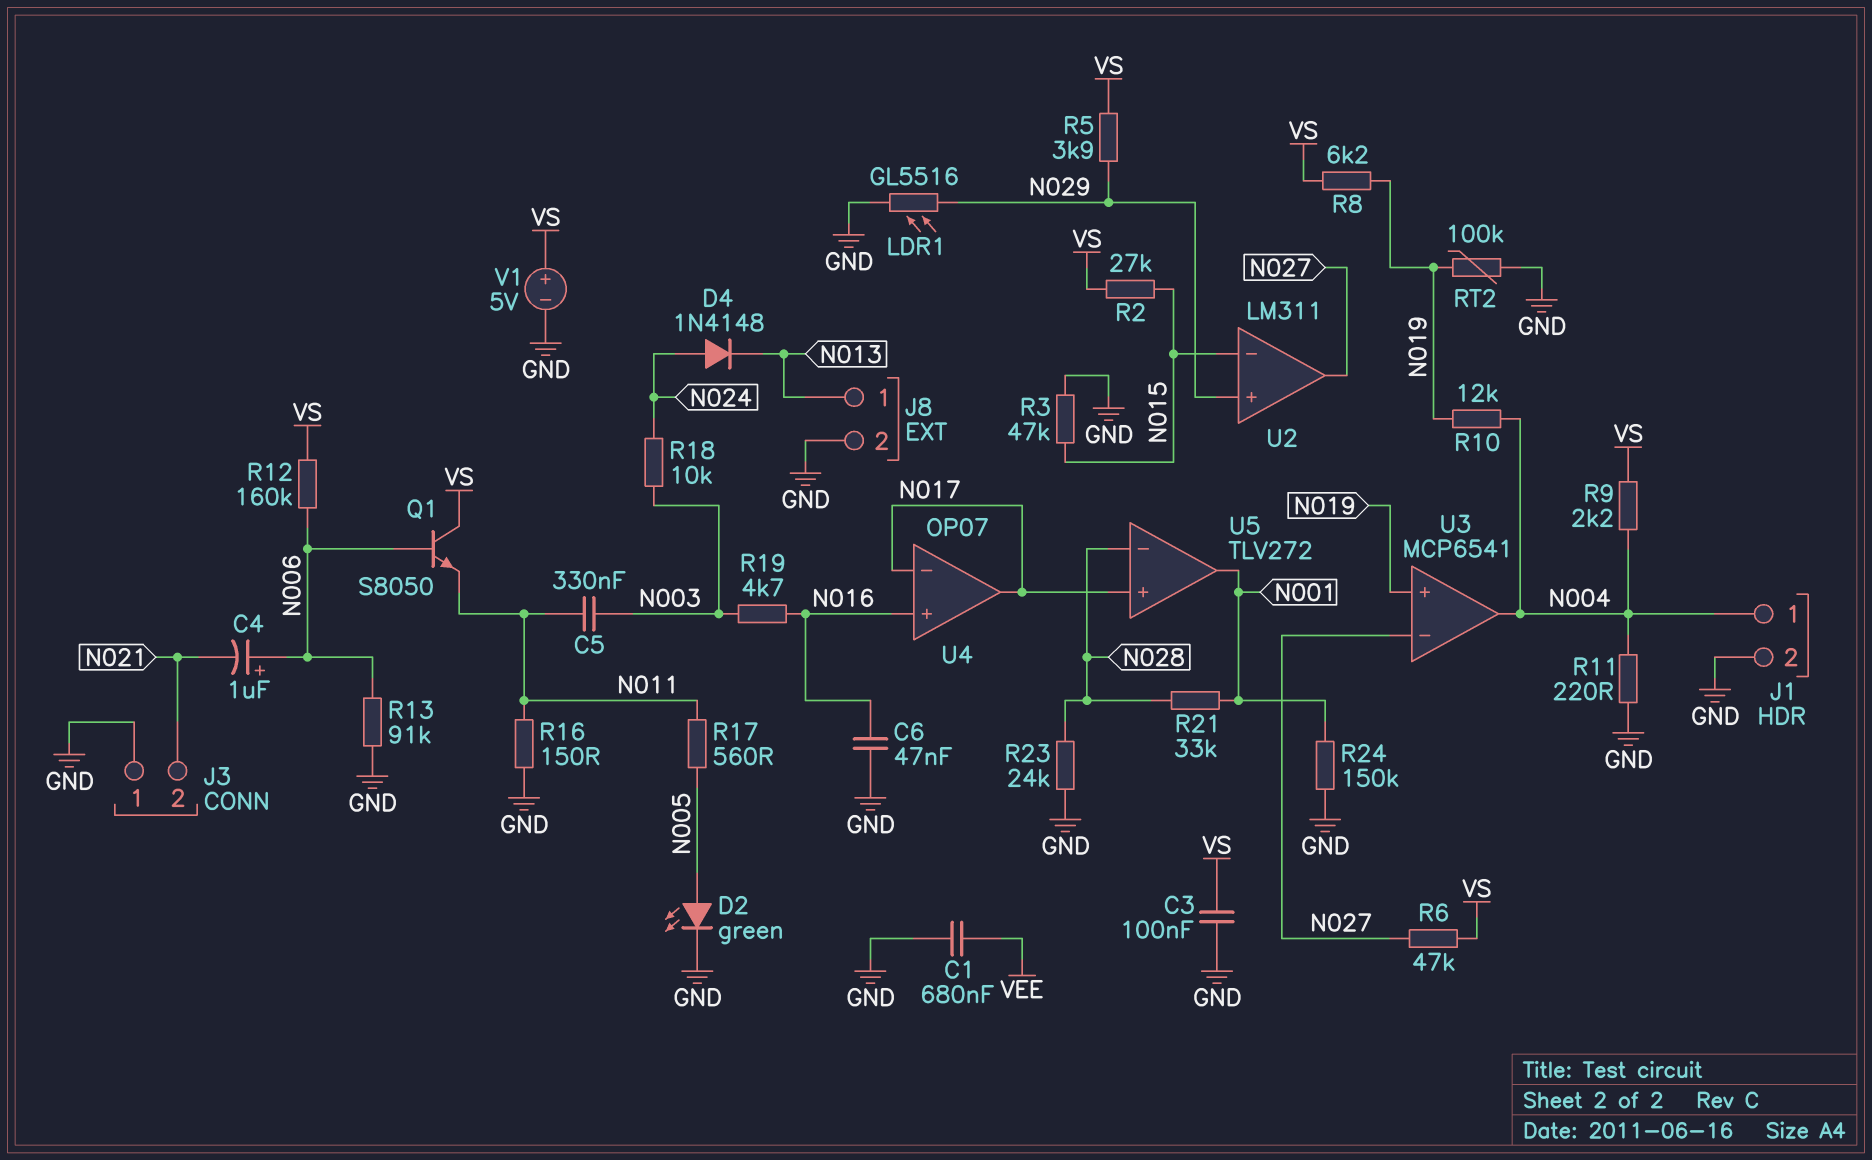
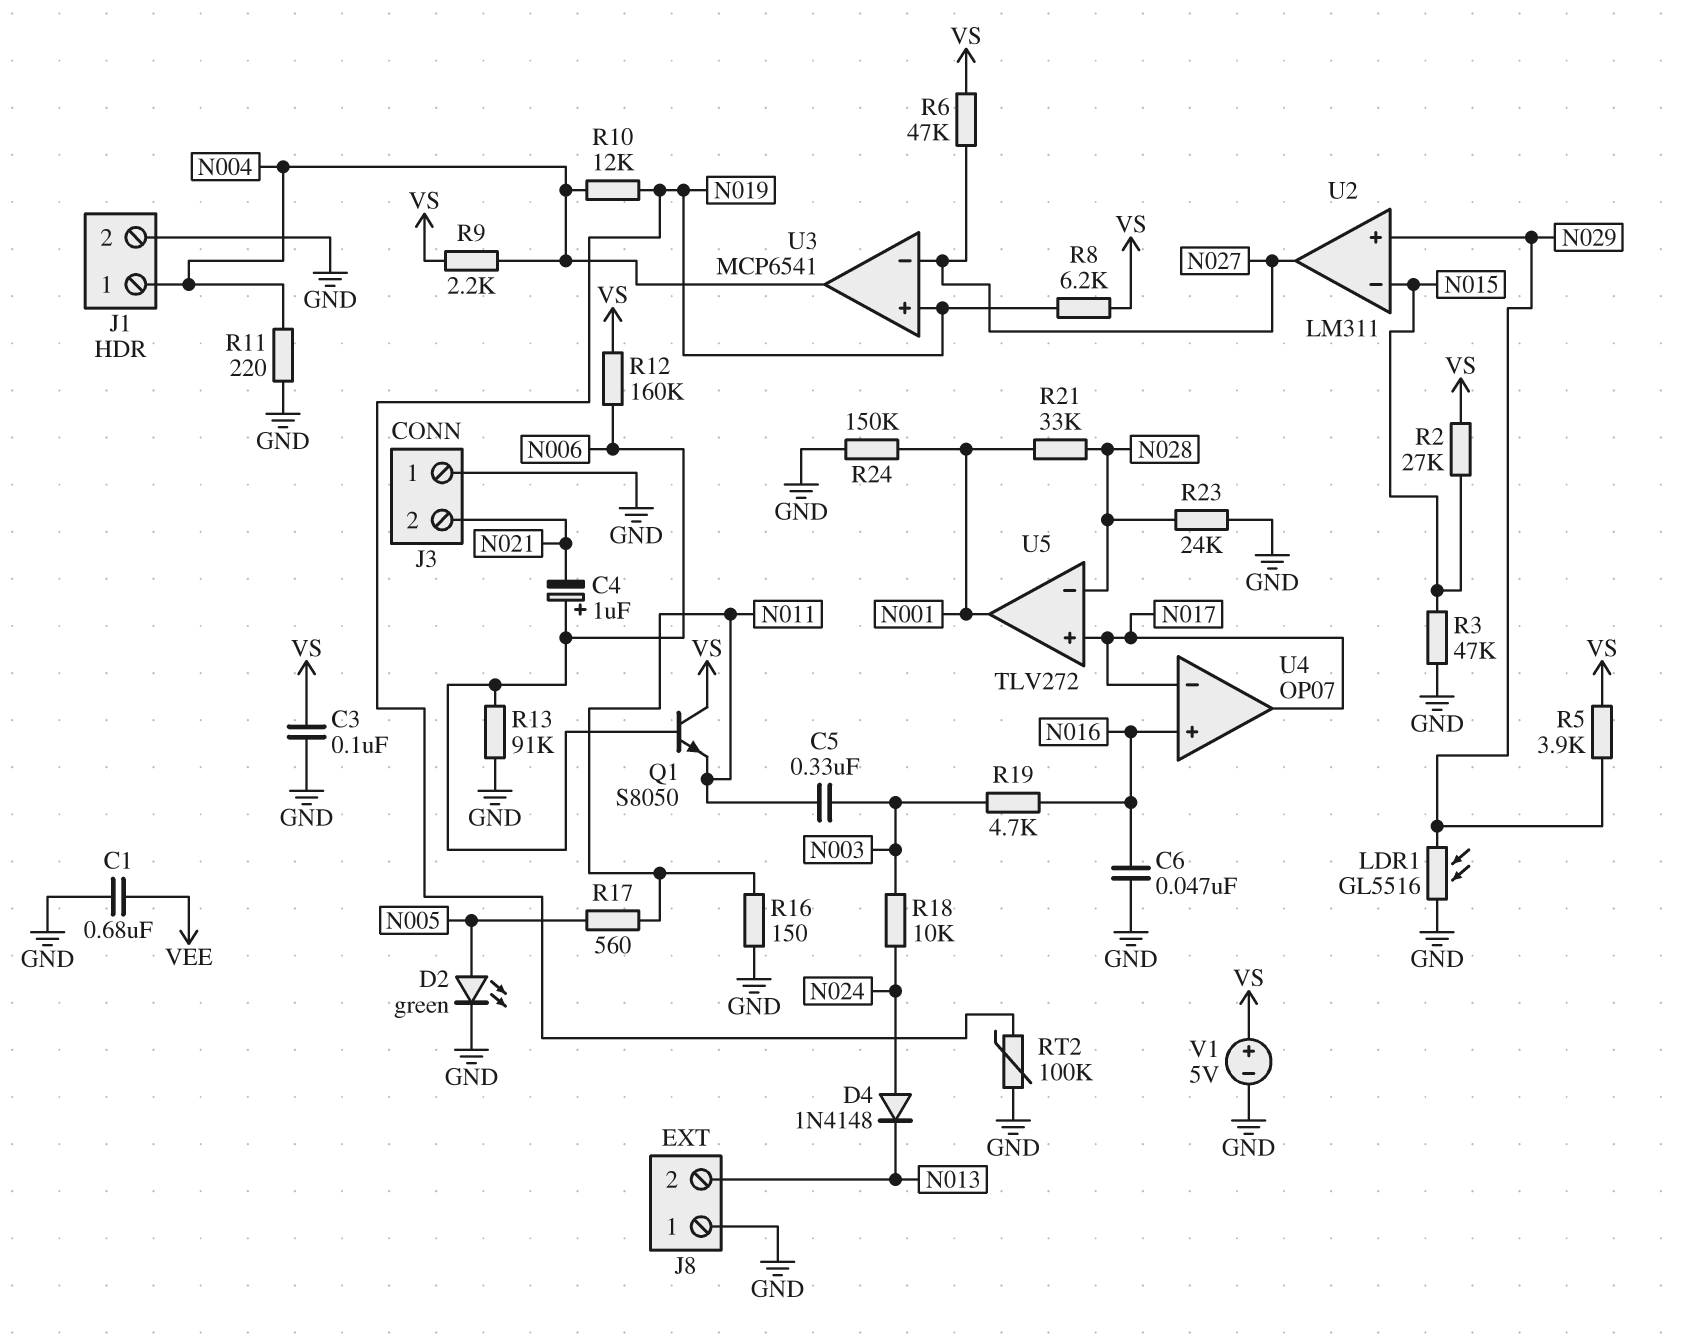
J8 pin 1: N013 -> GND
J8 pin 2: GND -> N013

